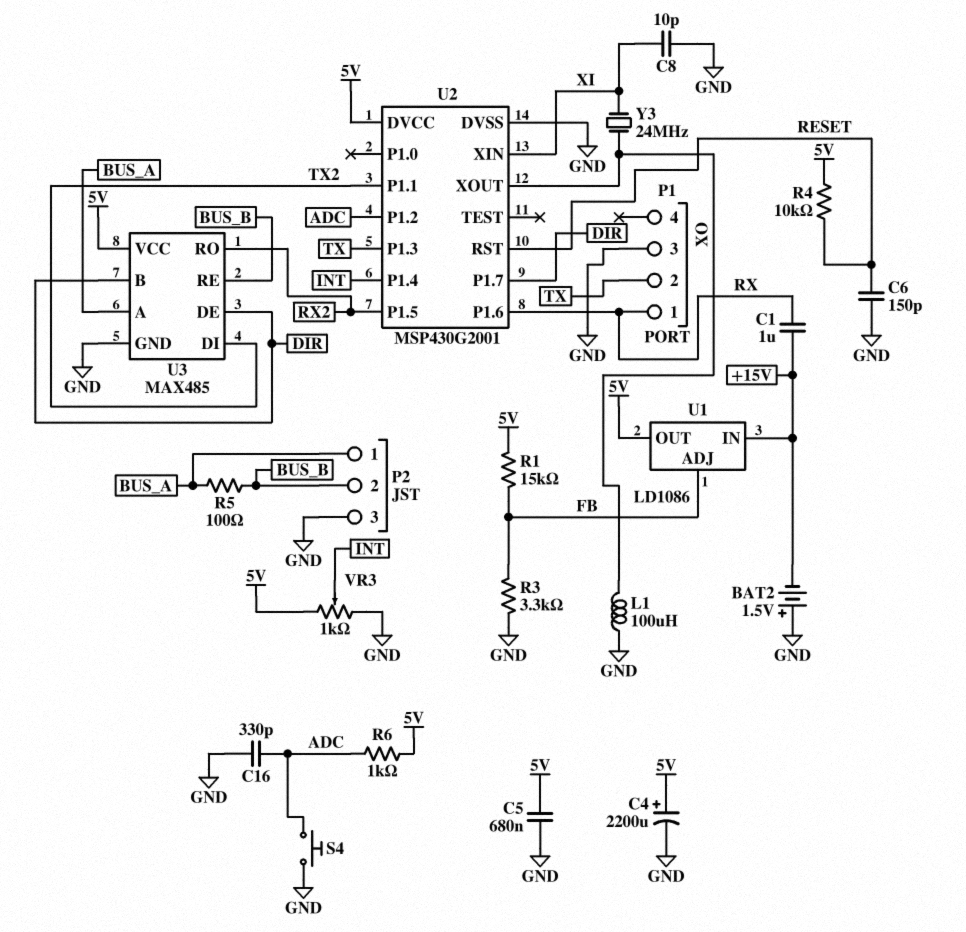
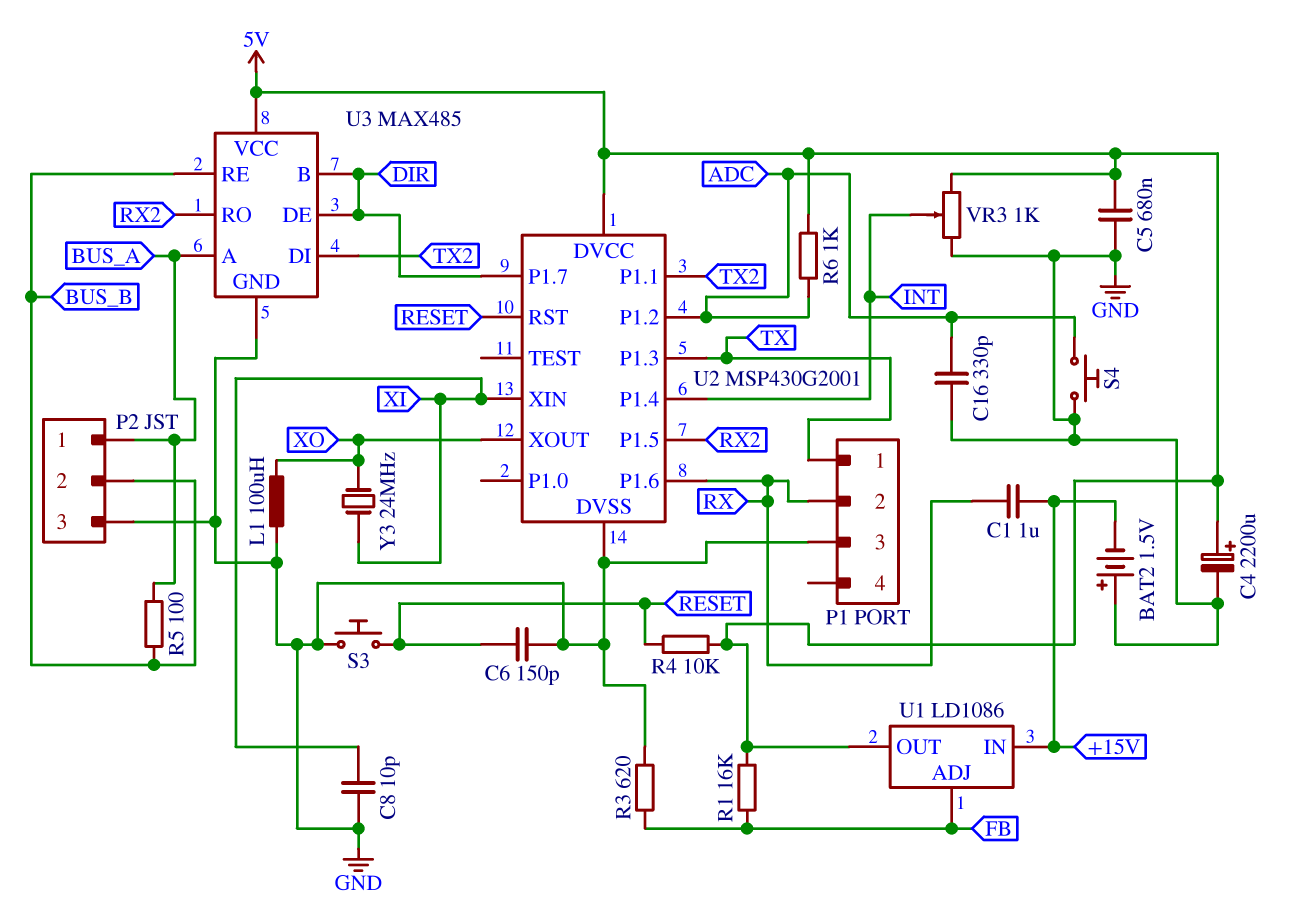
P1 pin 1: RX -> TX
P1 pin 2: TX -> RX
R1: 15k (5V, FB) -> 16k (5V, FB)
R3: 3.3k (FB, GND) -> 620 (FB, GND)
S3: none -> button (GND, RESET)

